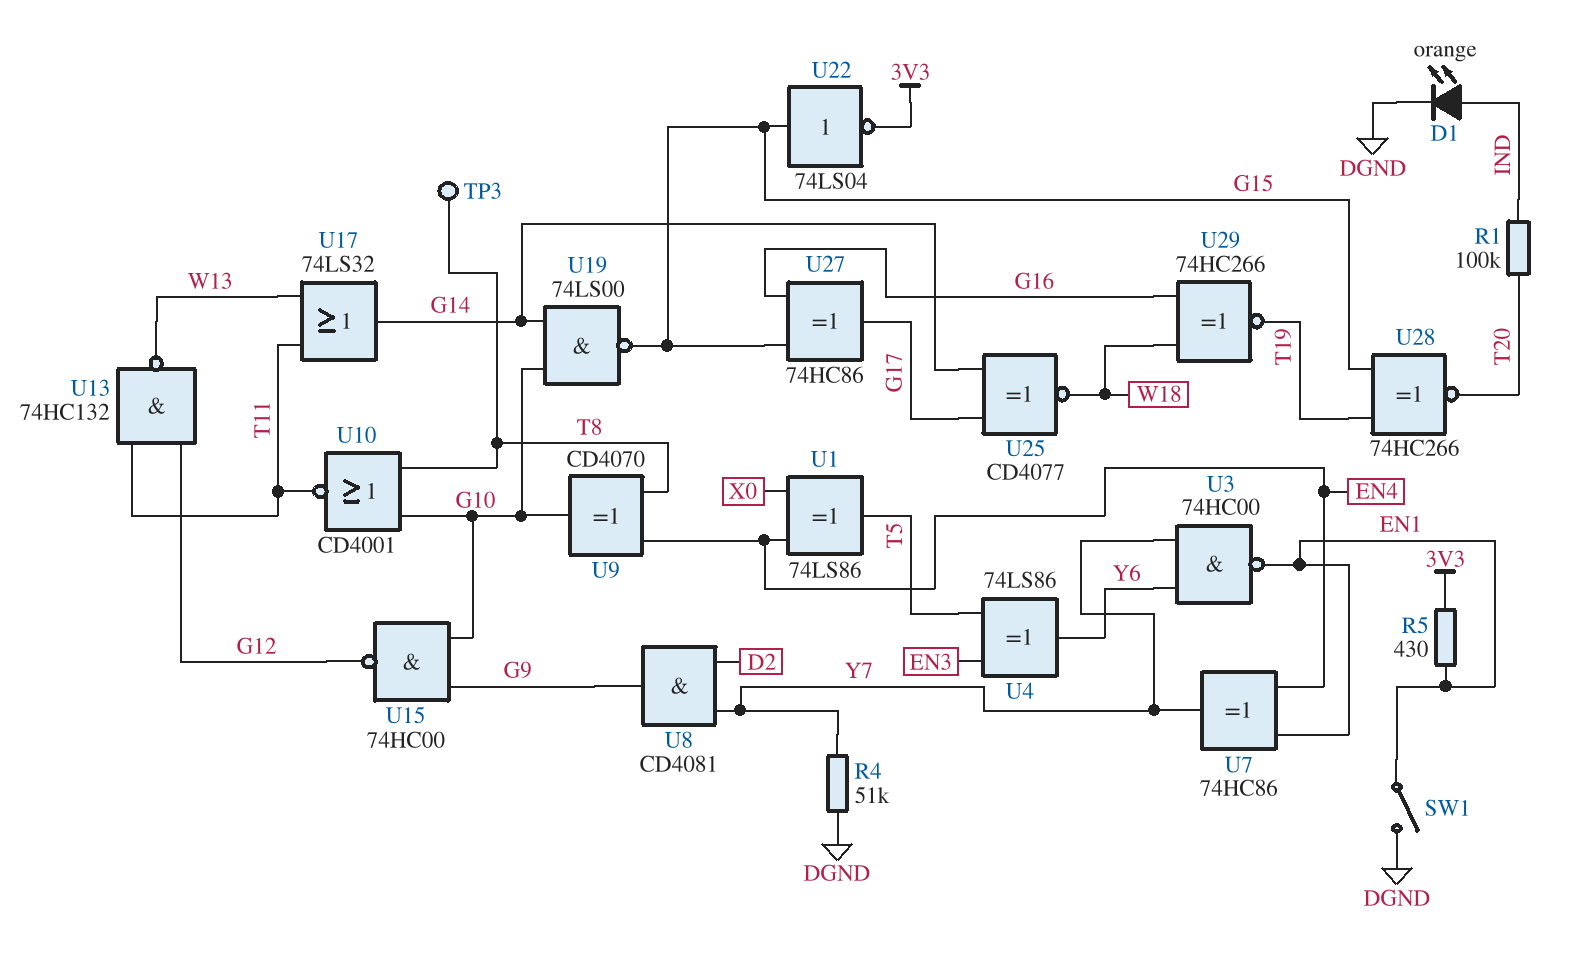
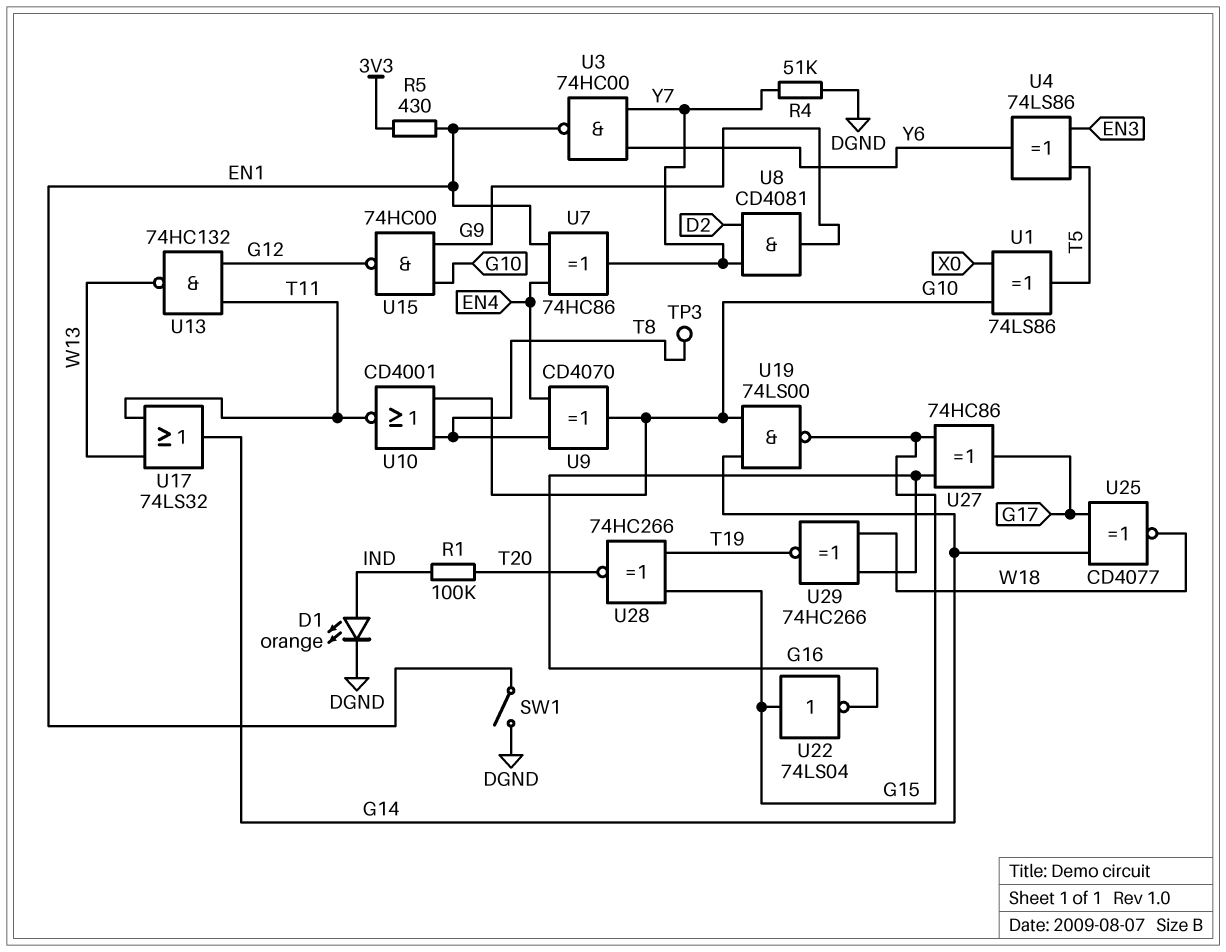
U1: XOR 74LS86 (in EN4, in X0, out T5) -> XOR 74LS86 (in G10, in X0, out T5)
U22: NOT 74LS04 (in G15, out 3V3) -> NOT 74LS04 (in G15, out G16)

